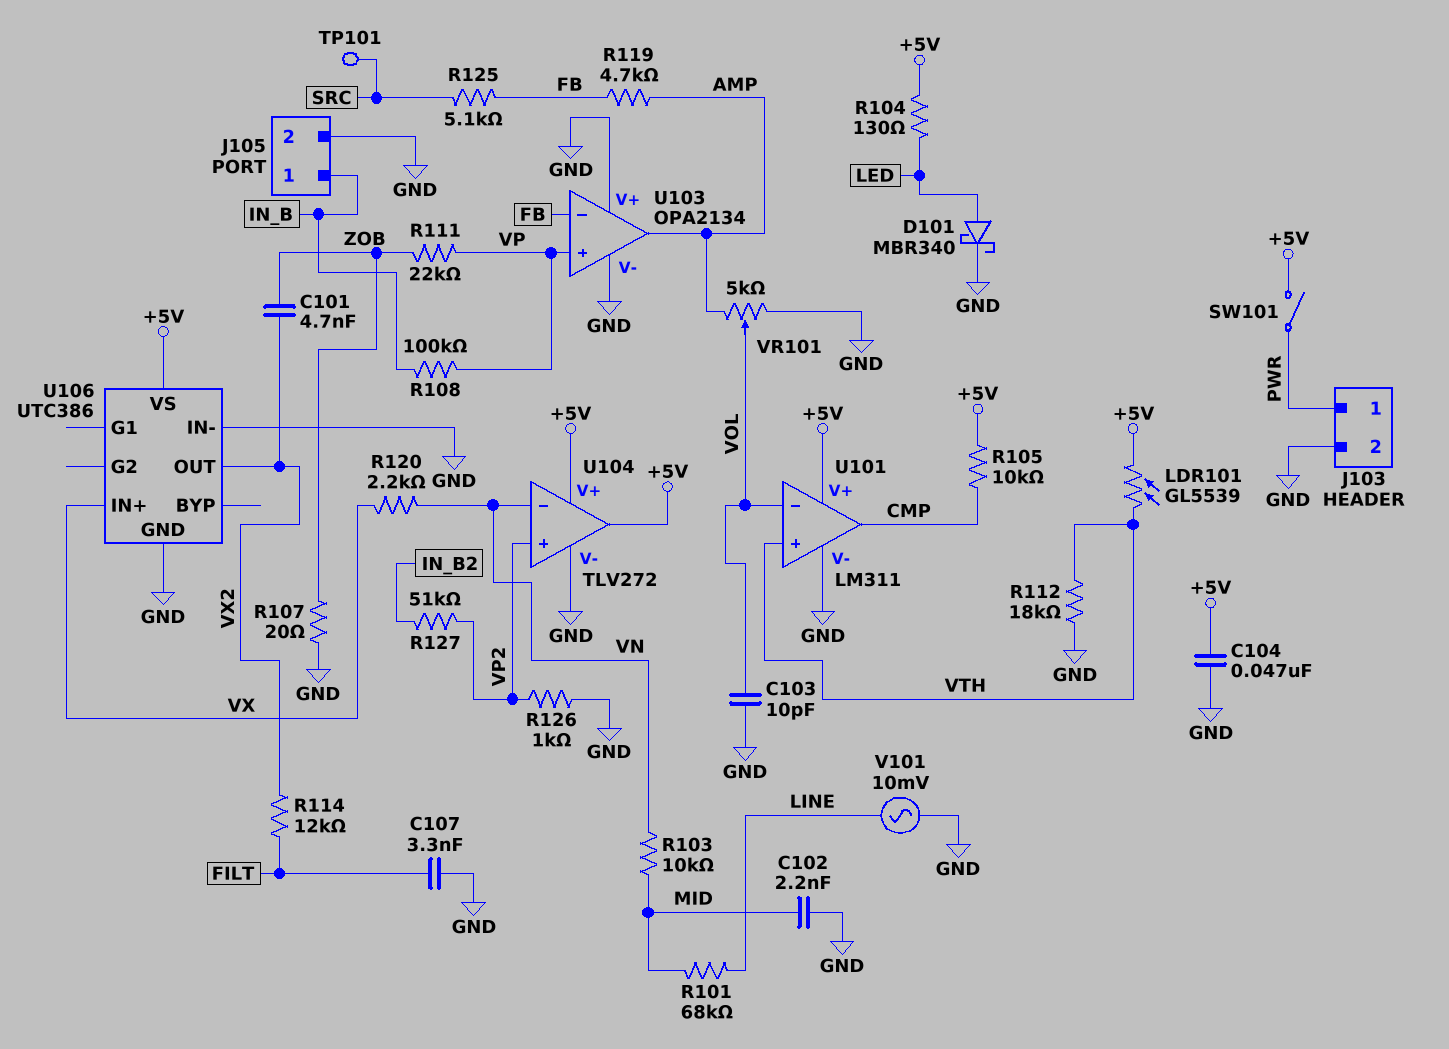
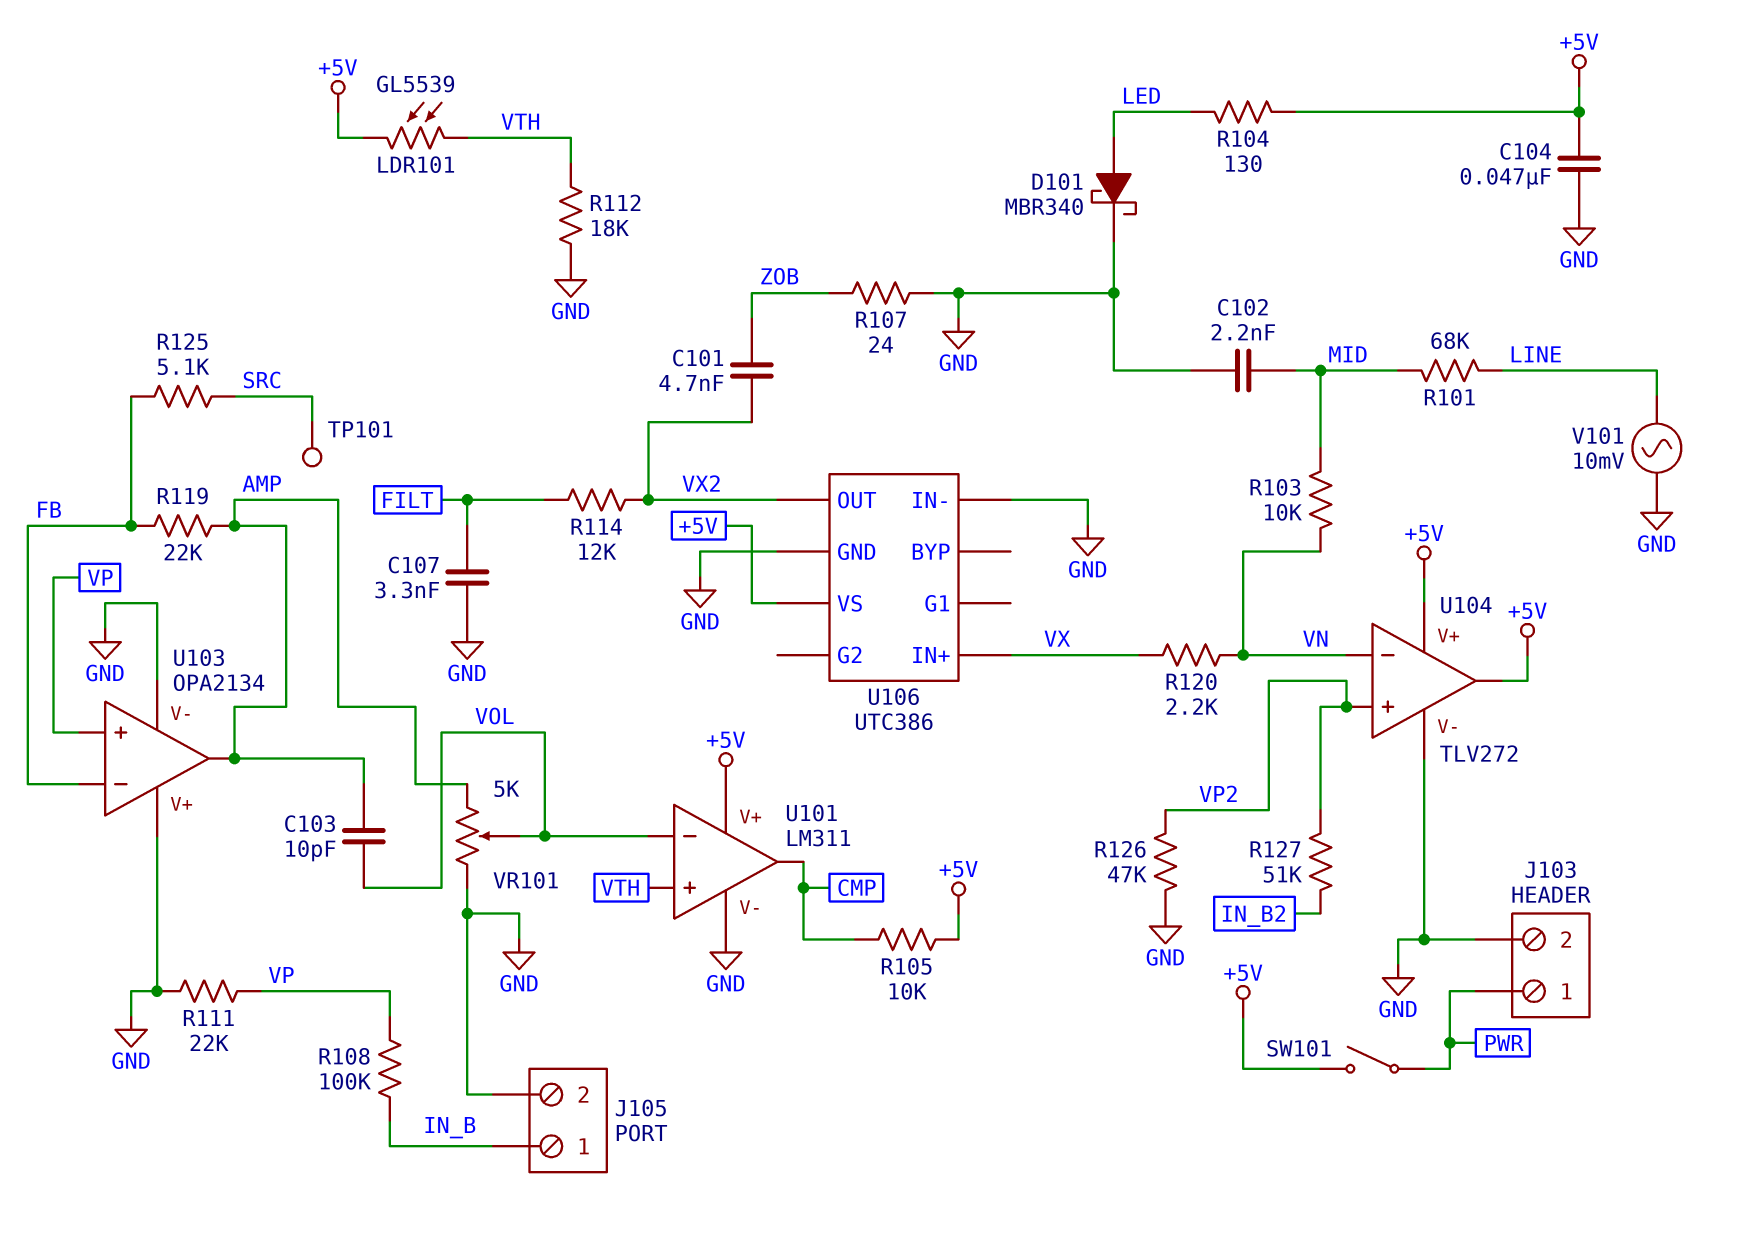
C103: 10pF (GND, VOL) -> 10pF (AMP, VOL)
R107: 20 (GND, ZOB) -> 24 (GND, ZOB)
R111: 22k (VP, ZOB) -> 22k (GND, VP)
R119: 4.7k (AMP, FB) -> 22k (AMP, FB)
R126: 1k (GND, VP2) -> 47k (GND, VP2)

